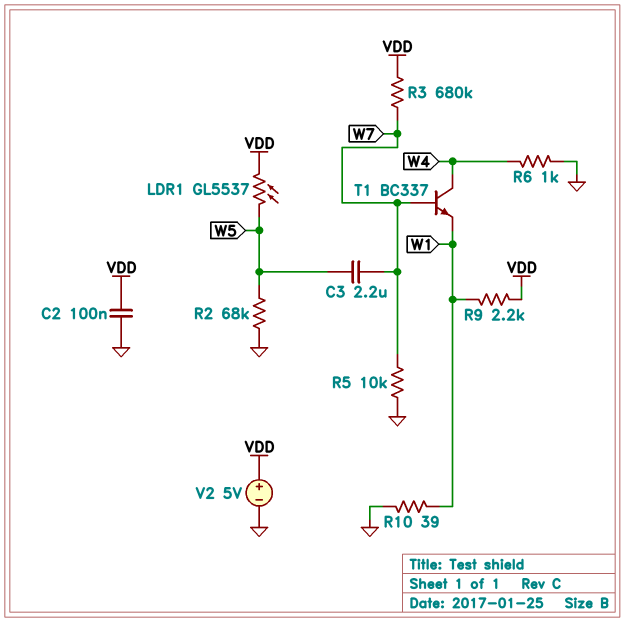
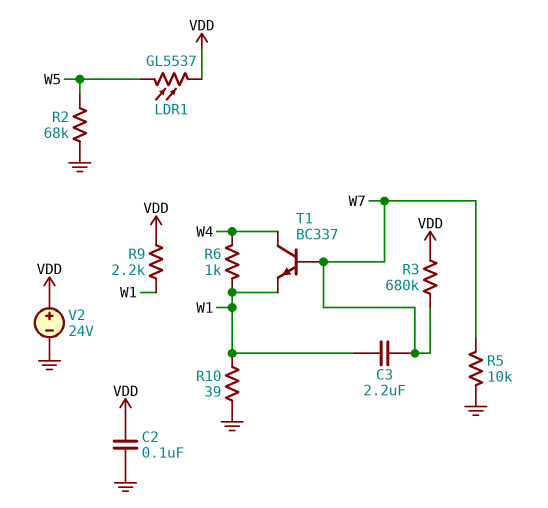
C3: 2.2uF (W5, W7) -> 2.2uF (W1, W7)
R6: 1k (GND, W4) -> 1k (W1, W4)
V2: 5V (plus VDD, minus GND) -> 24V (plus VDD, minus GND)

